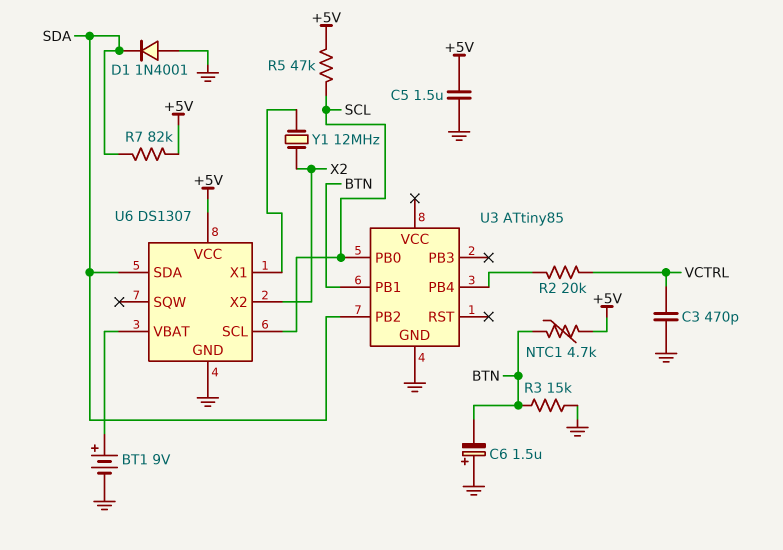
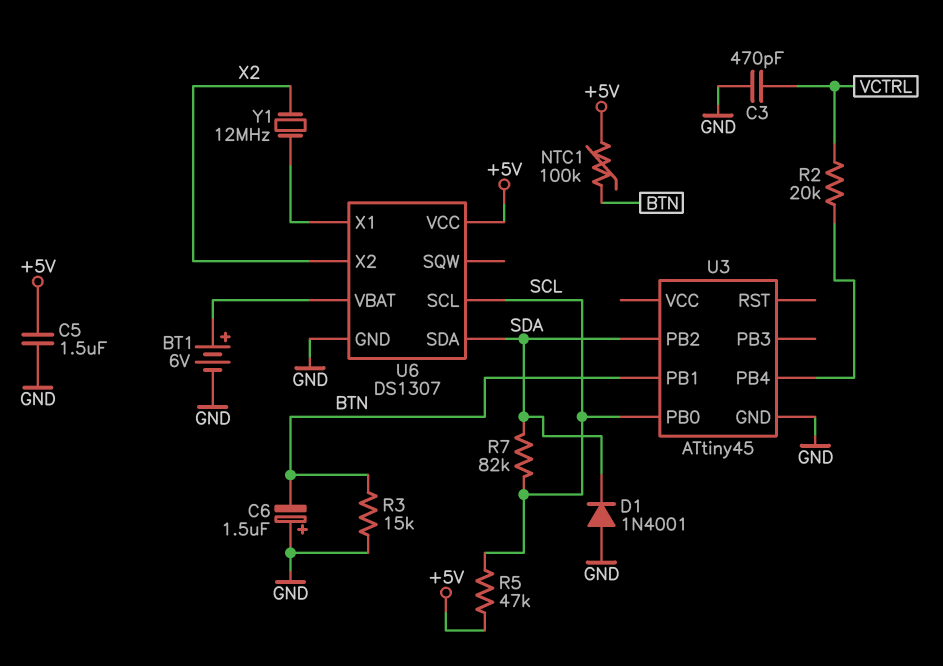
BT1: 9V (plus U6/VBAT, minus GND) -> 6V (plus U6/VBAT, minus GND)
NTC1: 4.7k (+5V, BTN) -> 100k (+5V, BTN)
R7: 82k (+5V, SDA) -> 82k (SCL, SDA)
U3: ATtiny85 -> ATtiny45

